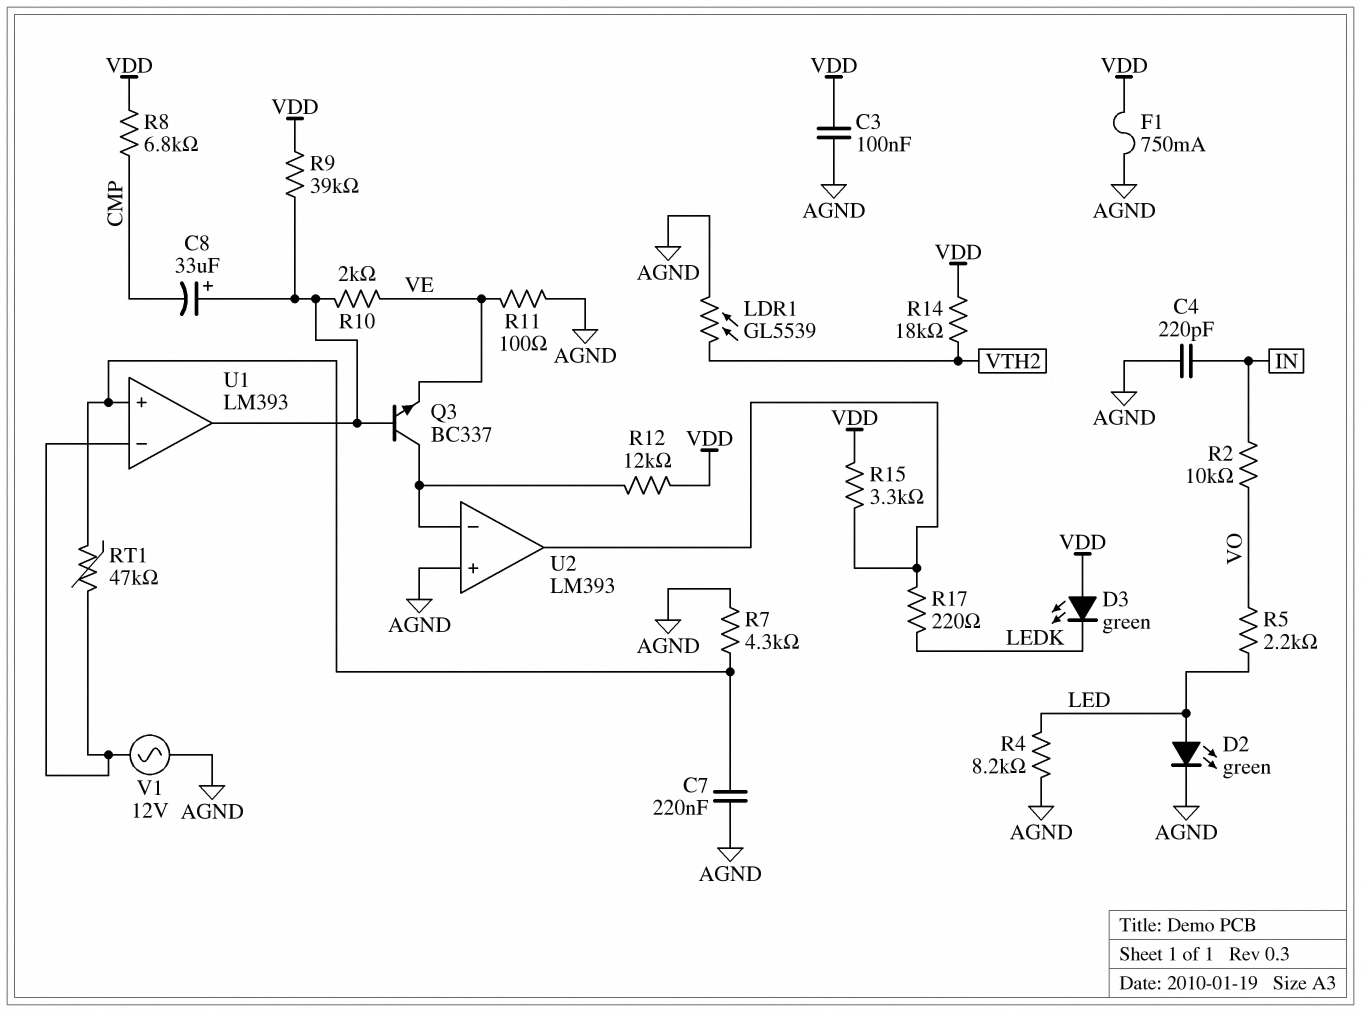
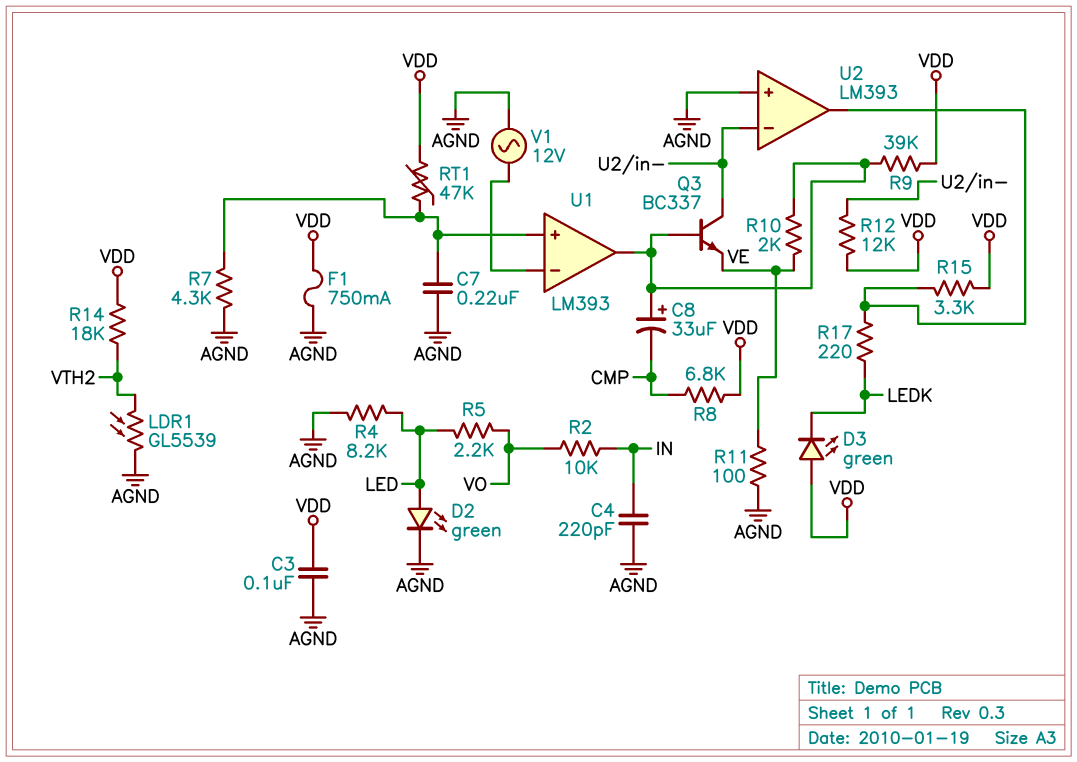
RT1: 47k (U1/in+, U1/in-) -> 47k (U1/in+, VDD)

